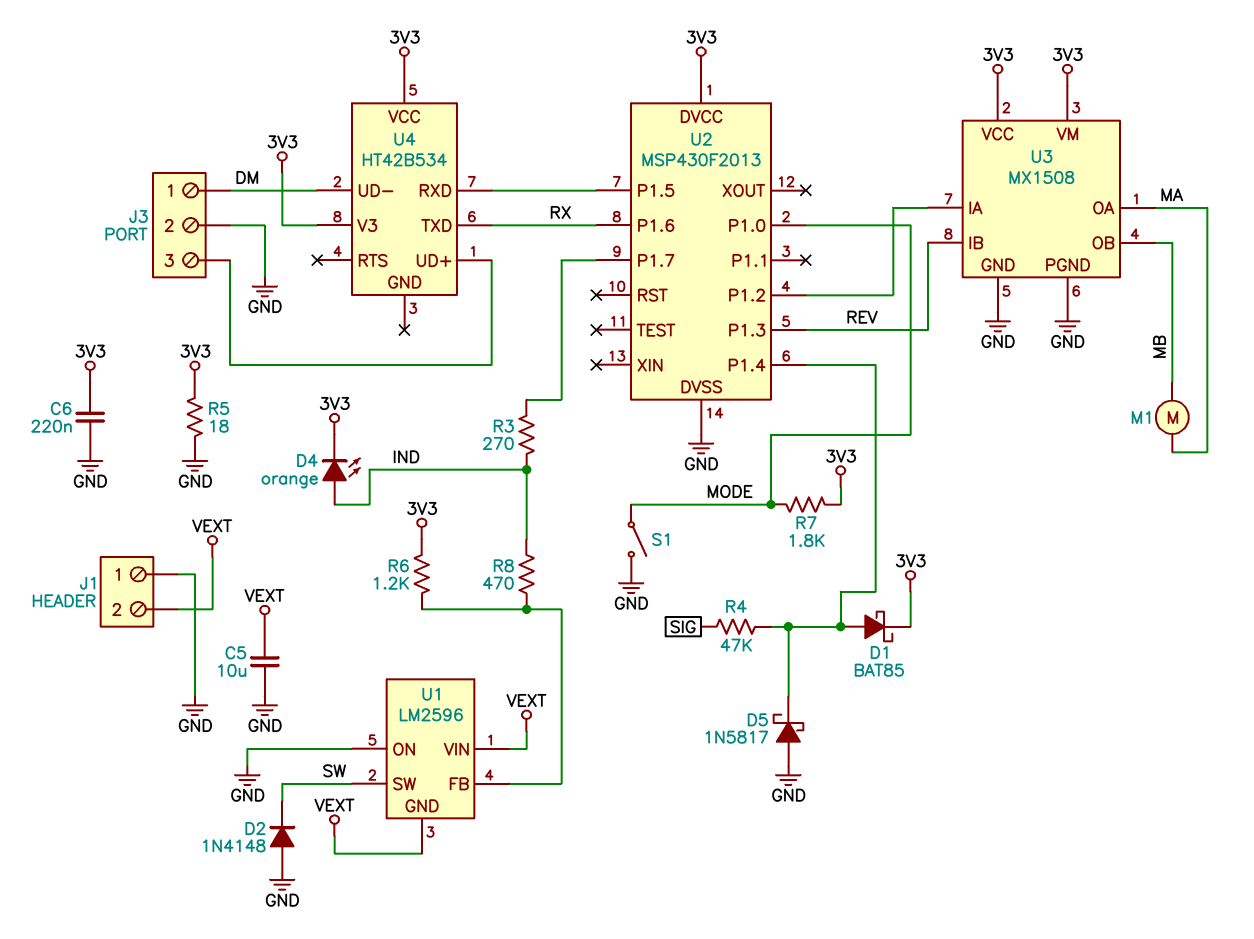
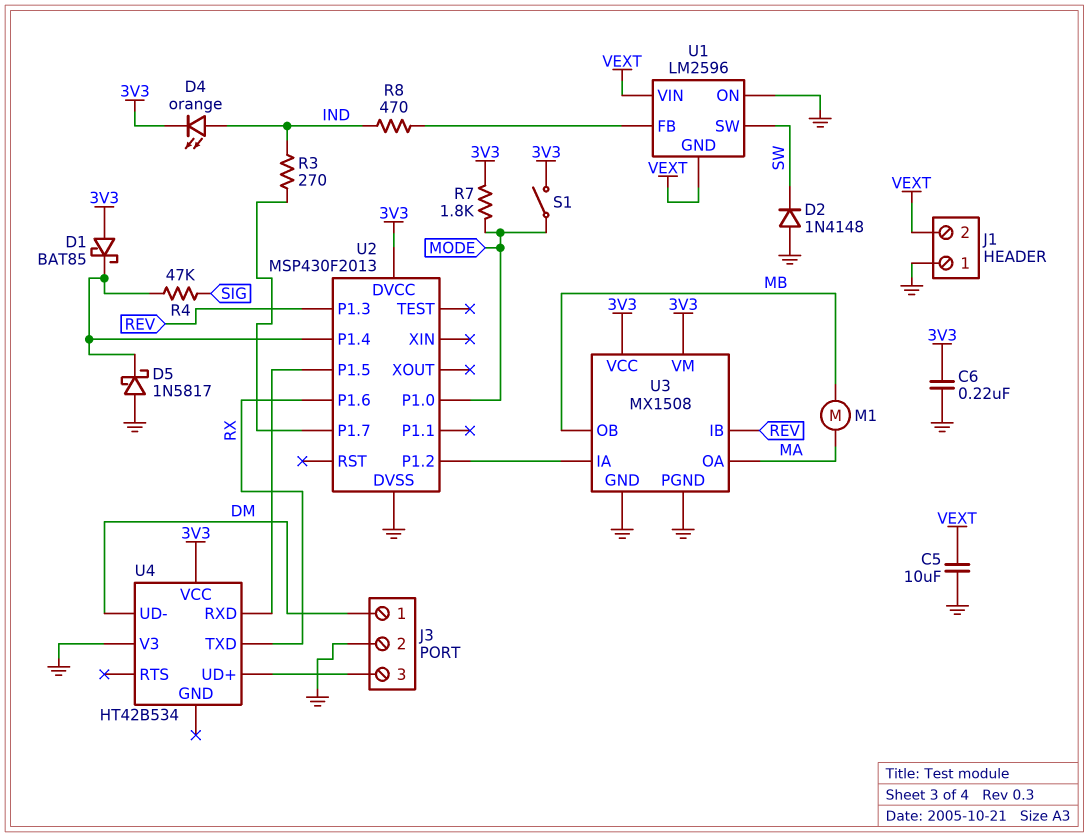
D1: schottky BAT85 (A U2/P1.4, K 3V3) -> schottky BAT85 (A 3V3, K U2/P1.4)
R5: 18 (3V3, GND) -> none
R6: 1.2k (3V3, U1/FB) -> none
S1: switch (GND, MODE) -> switch (3V3, MODE)
U4 pin V3: 3V3 -> GND

